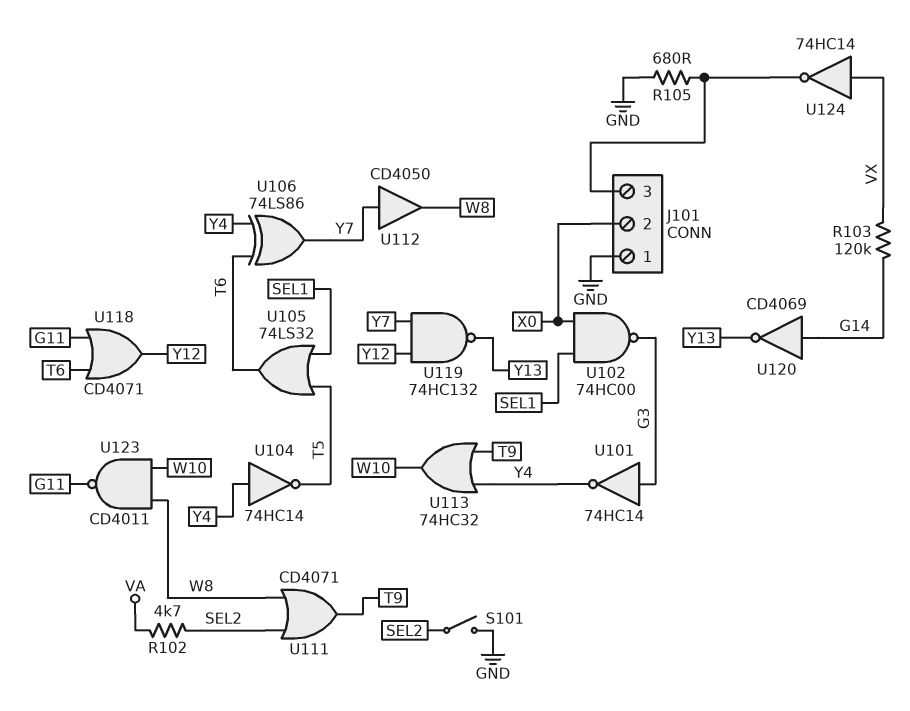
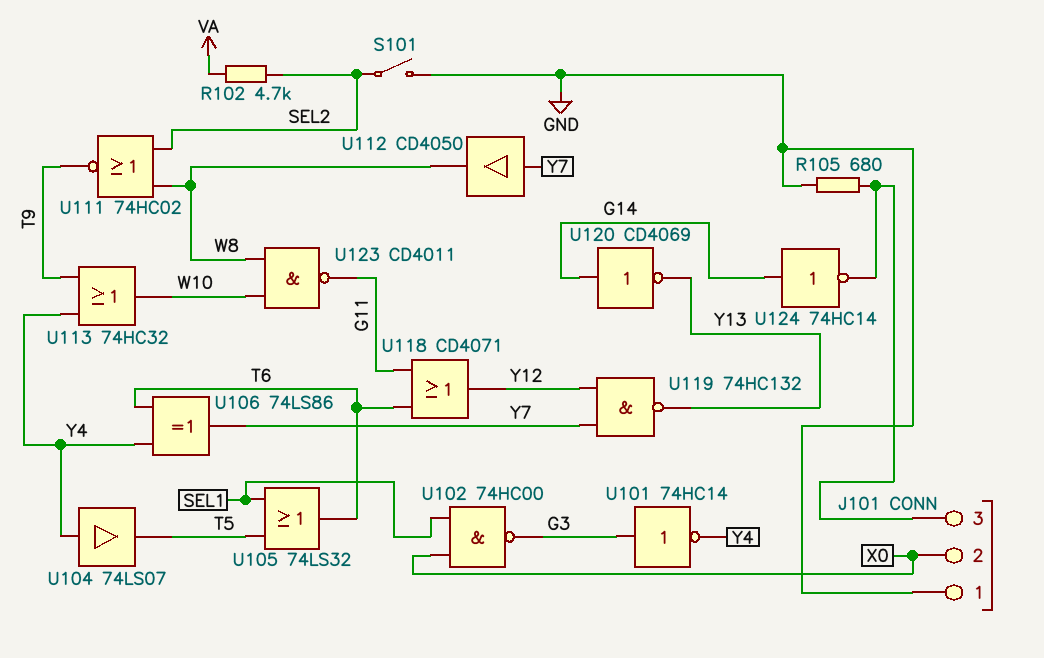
R103: 120k (G14, VX) -> none
U104: NOT 74HC14 (in Y4, out T5) -> buffer 74LS07 (in Y4, out T5)
U111: OR CD4071 (in SEL2, in W8, out T9) -> NOR 74HC02 (in SEL2, in W8, out T9)
U124: NOT 74HC14 (in VX, out J101/3) -> NOT 74HC14 (in G14, out J101/3)

